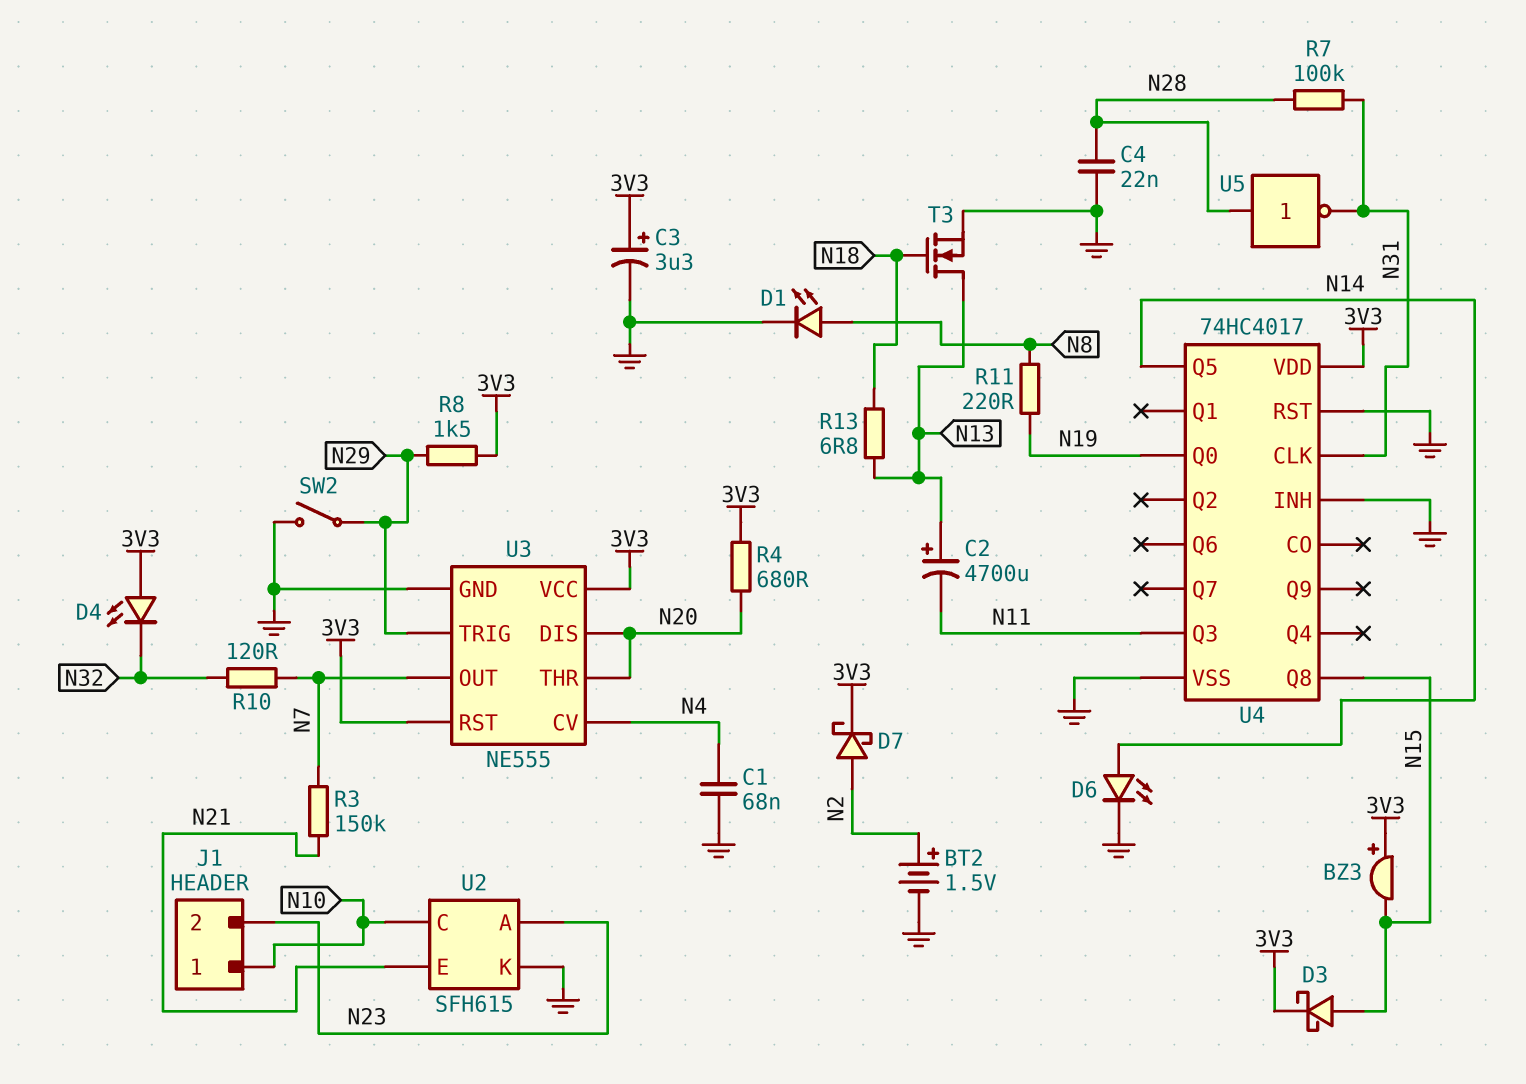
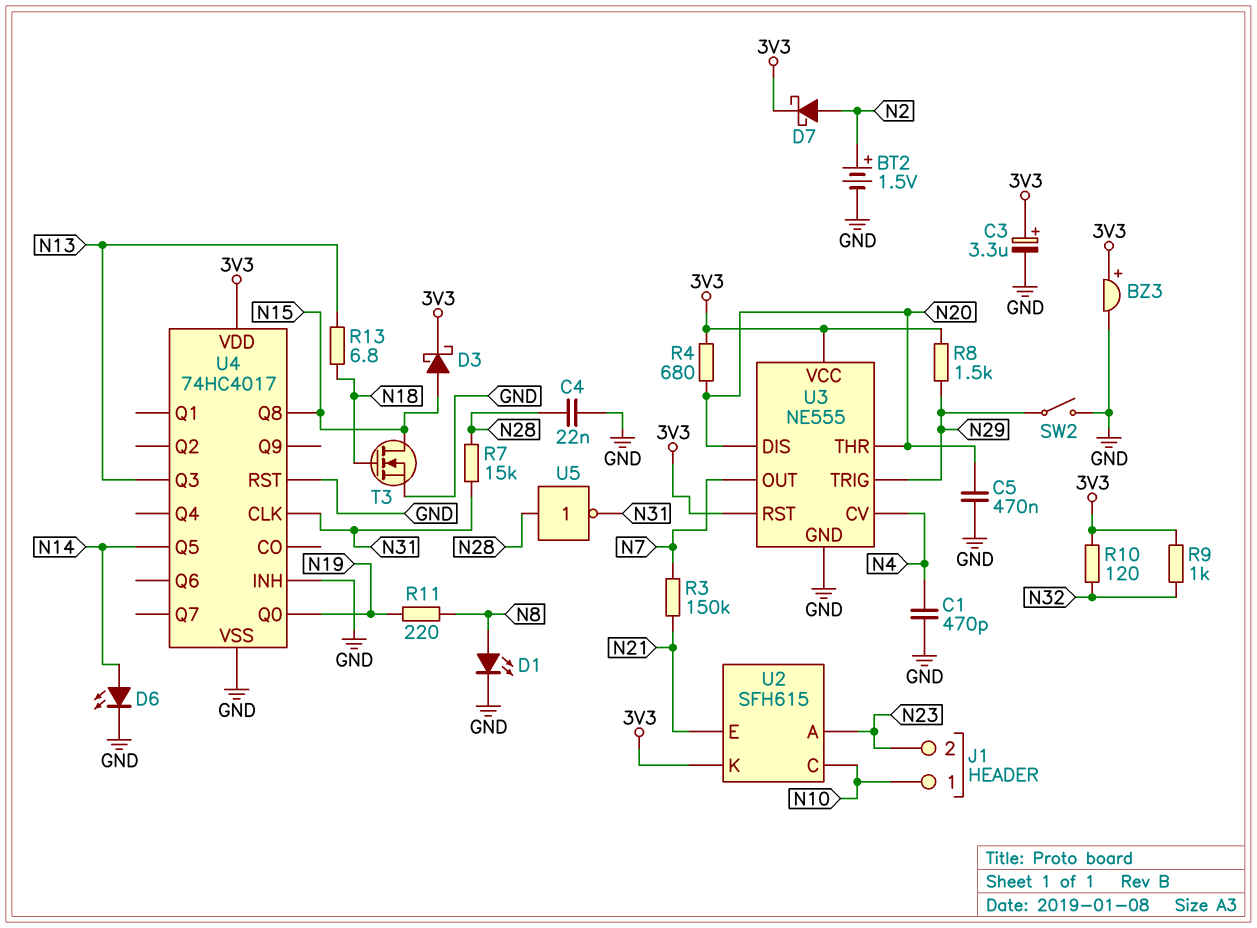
BZ3: buzzer (plus 3V3, minus N15) -> buzzer (plus 3V3, minus GND)
C1: 68nF (GND, N4) -> 470pF (GND, N4)
C2: 4700uF (plus N13, minus N11) -> none
C5: none -> 470nF (GND, N20)
D4: LED (A 3V3, K N32) -> none
R7: 100k (N28, N31) -> 15k (N28, N31)
R9: none -> 1k (3V3, N32)
R10: 120 (N7, N32) -> 120 (3V3, N32)
T3: NMOS (G N18, D N13, S GND) -> NMOS (G N18, D N15, S GND)
U2 pin K: GND -> 3V3
U4 pin Q3: N11 -> N13

